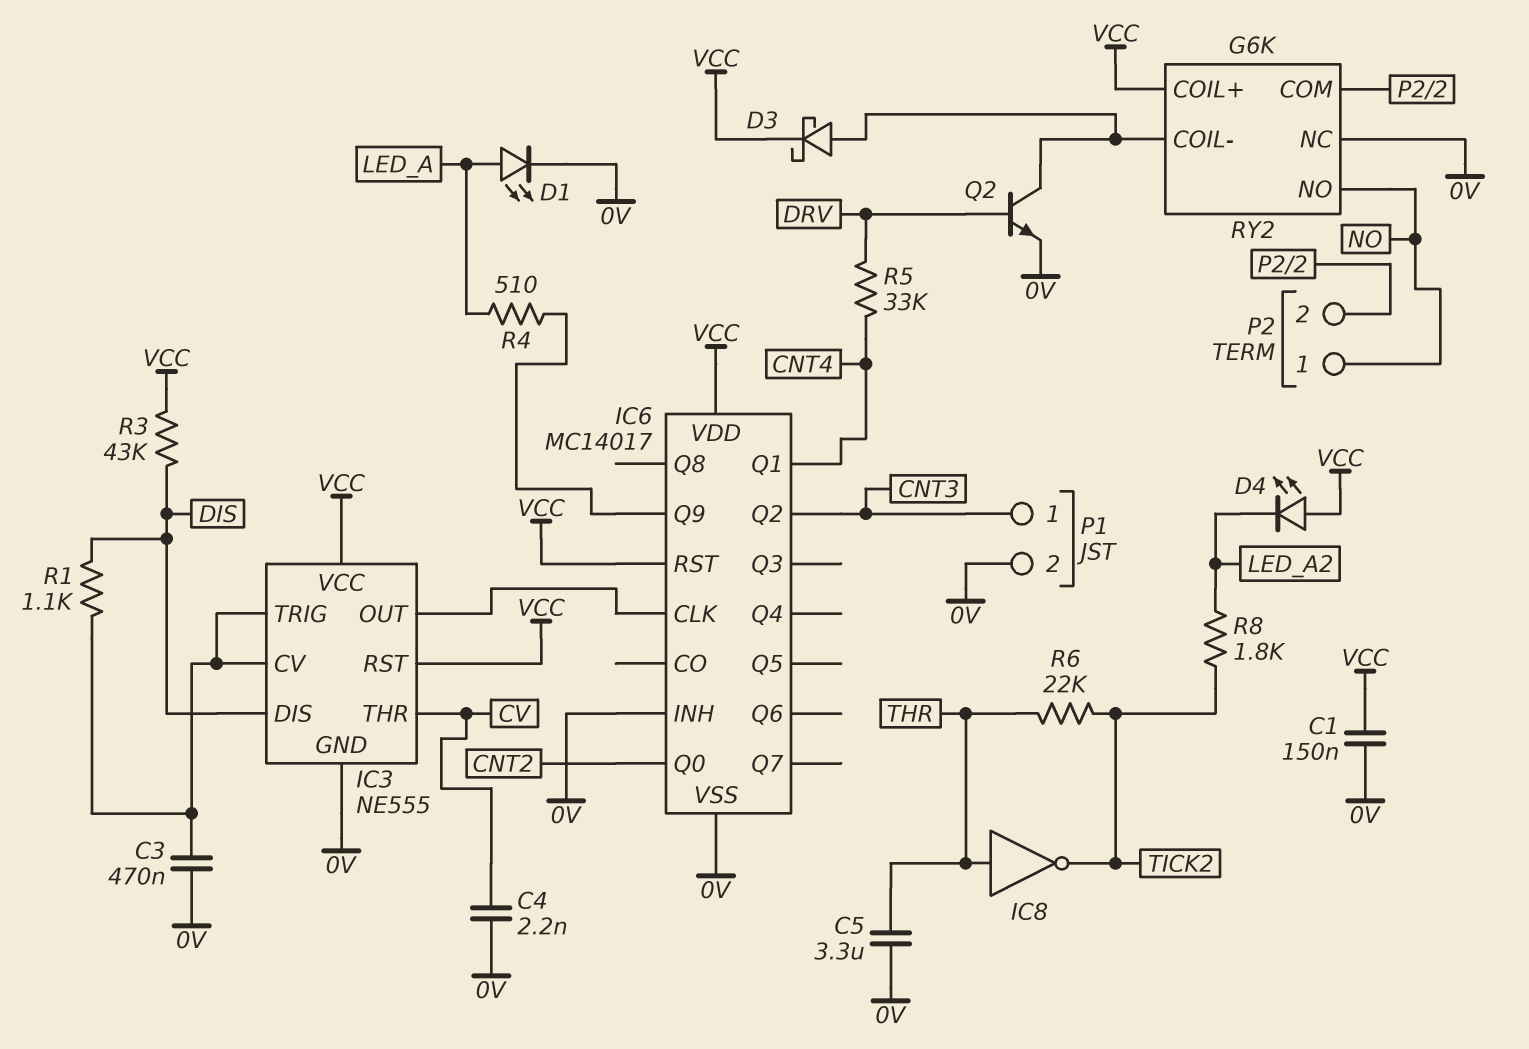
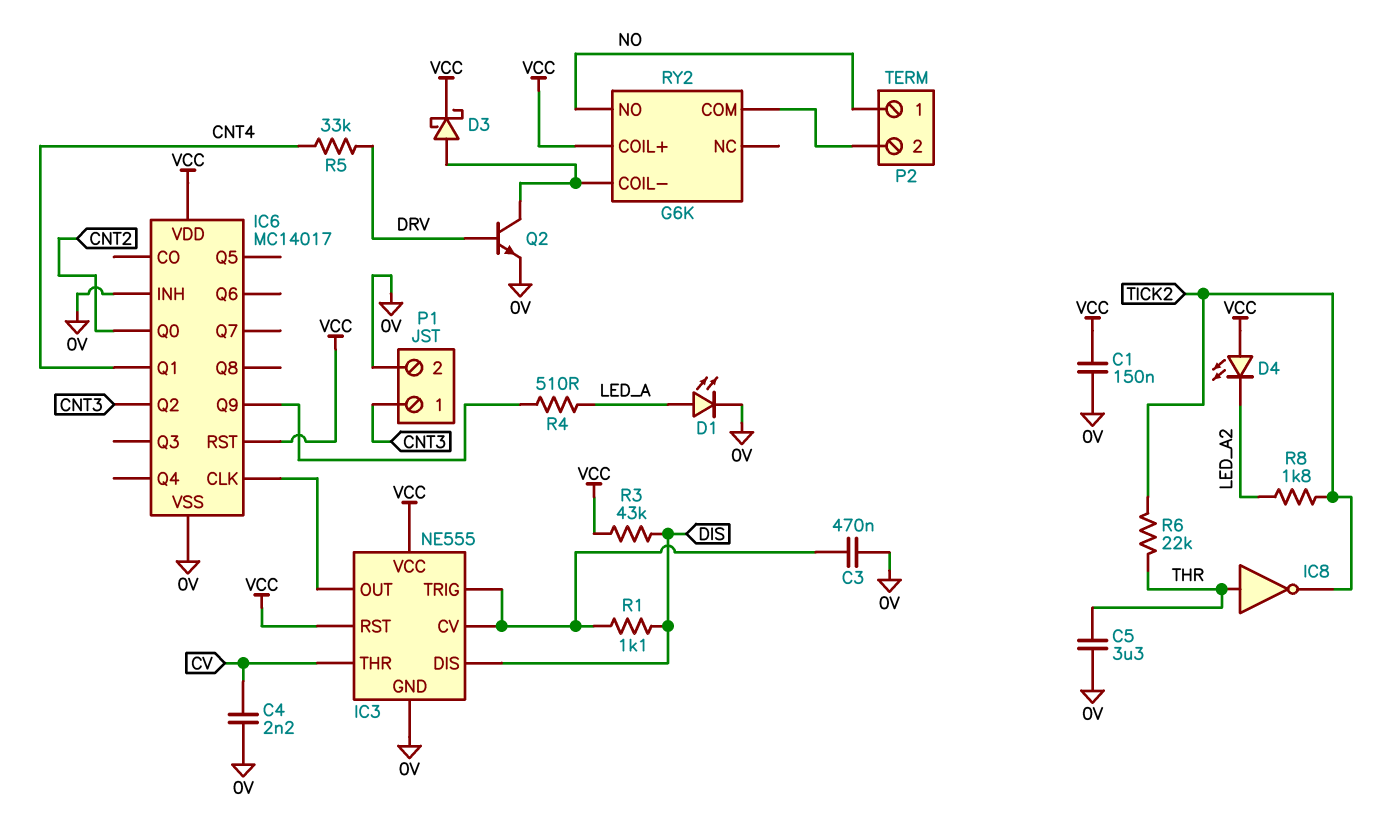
RY2 pin NC: 0V -> none

